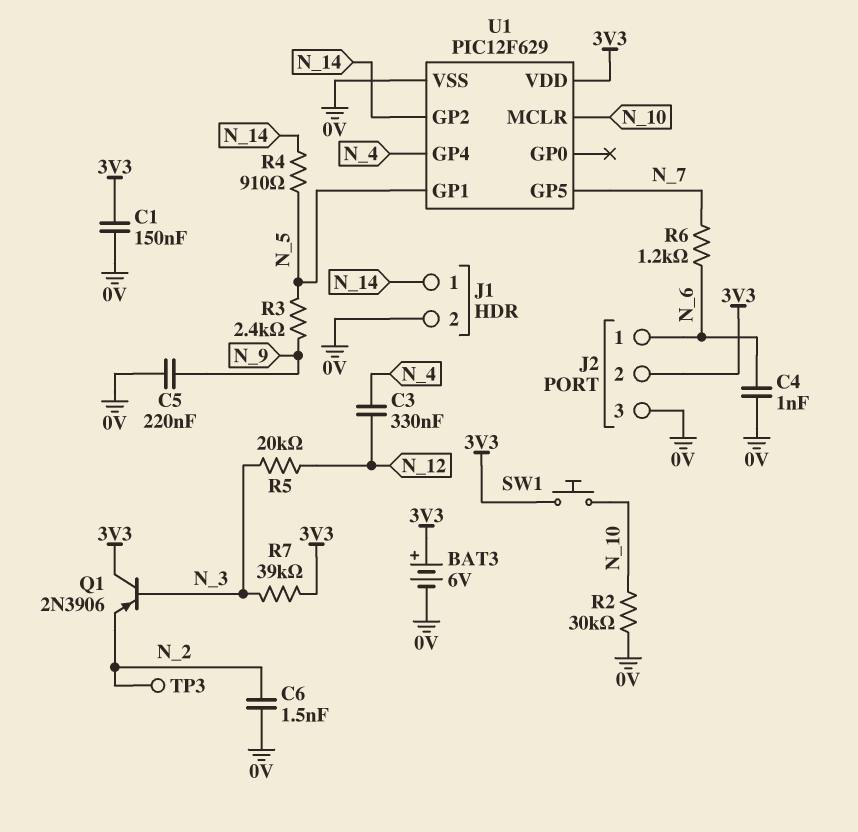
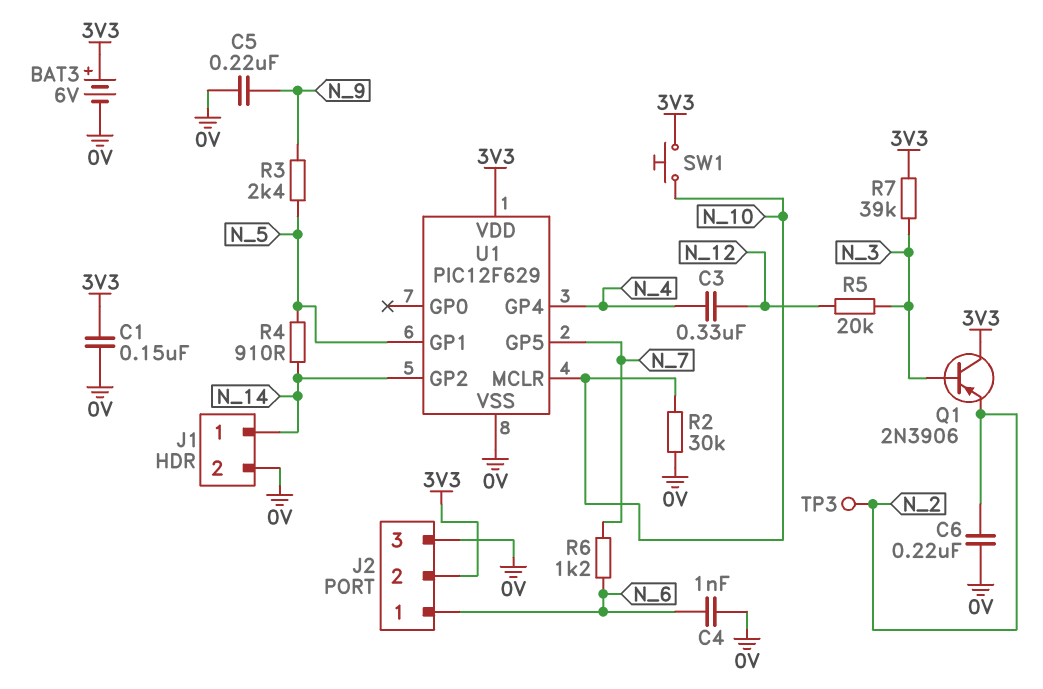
C6: 1.5nF (0V, N_2) -> 220nF (0V, N_2)

